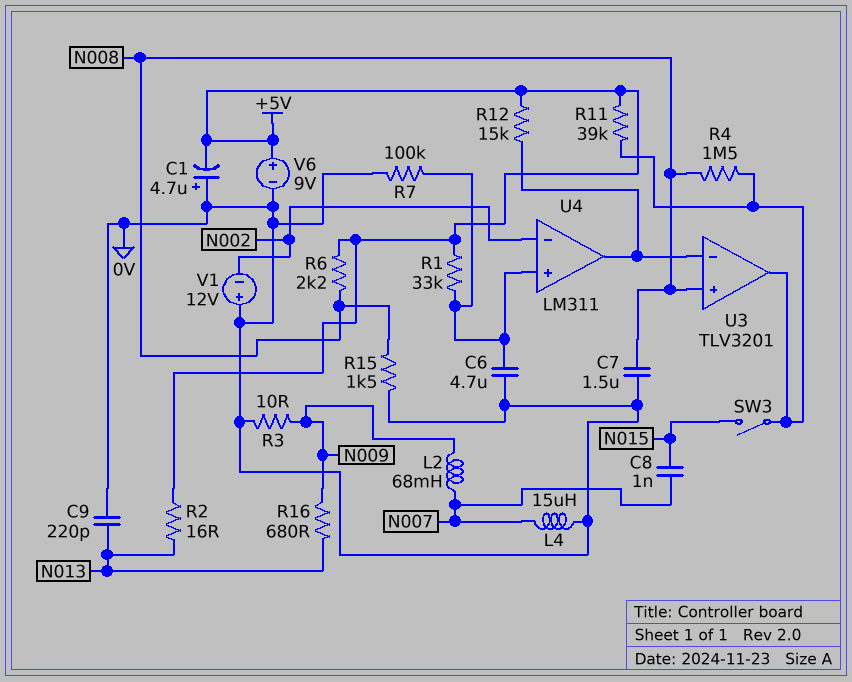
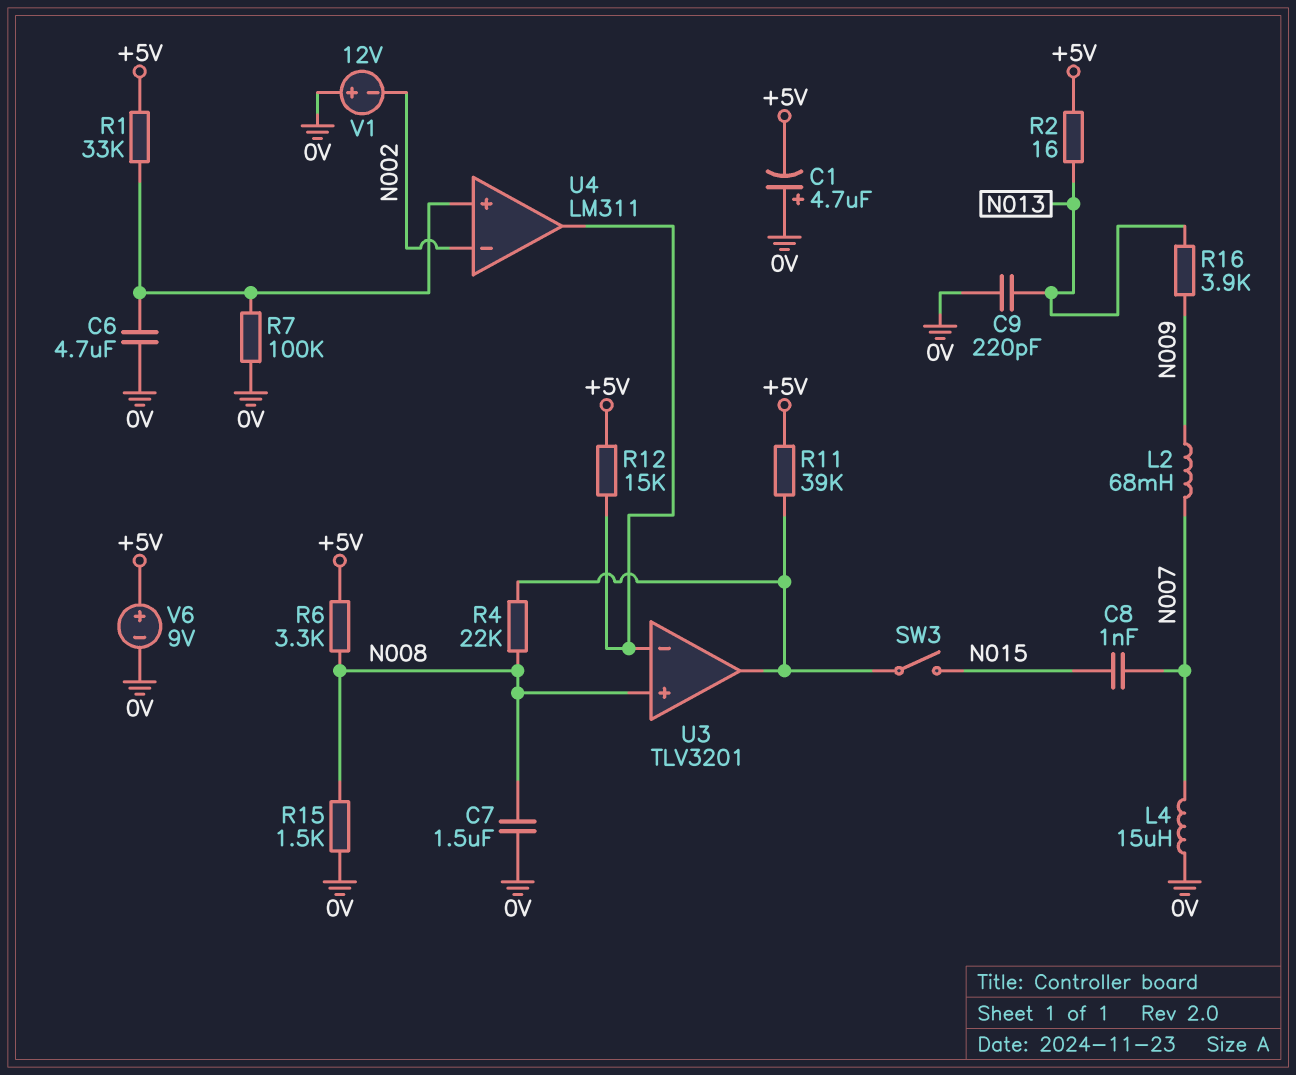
R3: 10 (0V, N009) -> none
R4: 1.5M (N008, U3/out) -> 22k (N008, U3/out)
R6: 2.2k (+5V, N008) -> 3.3k (+5V, N008)
R16: 680 (N009, N013) -> 3.9k (N009, N013)

